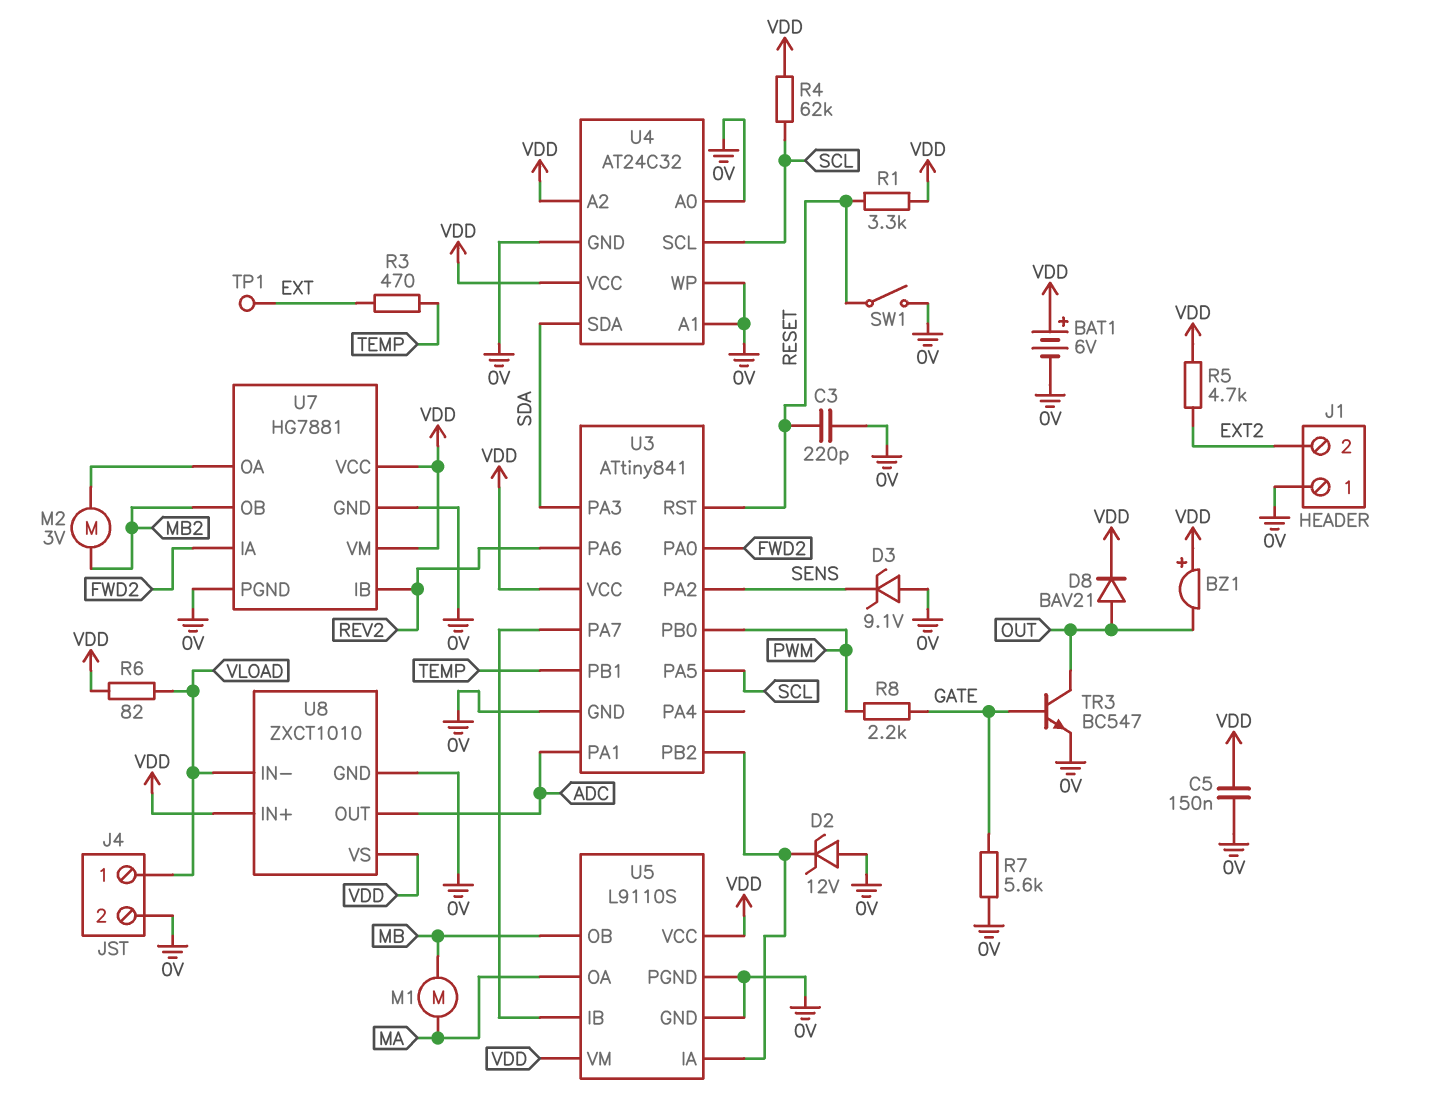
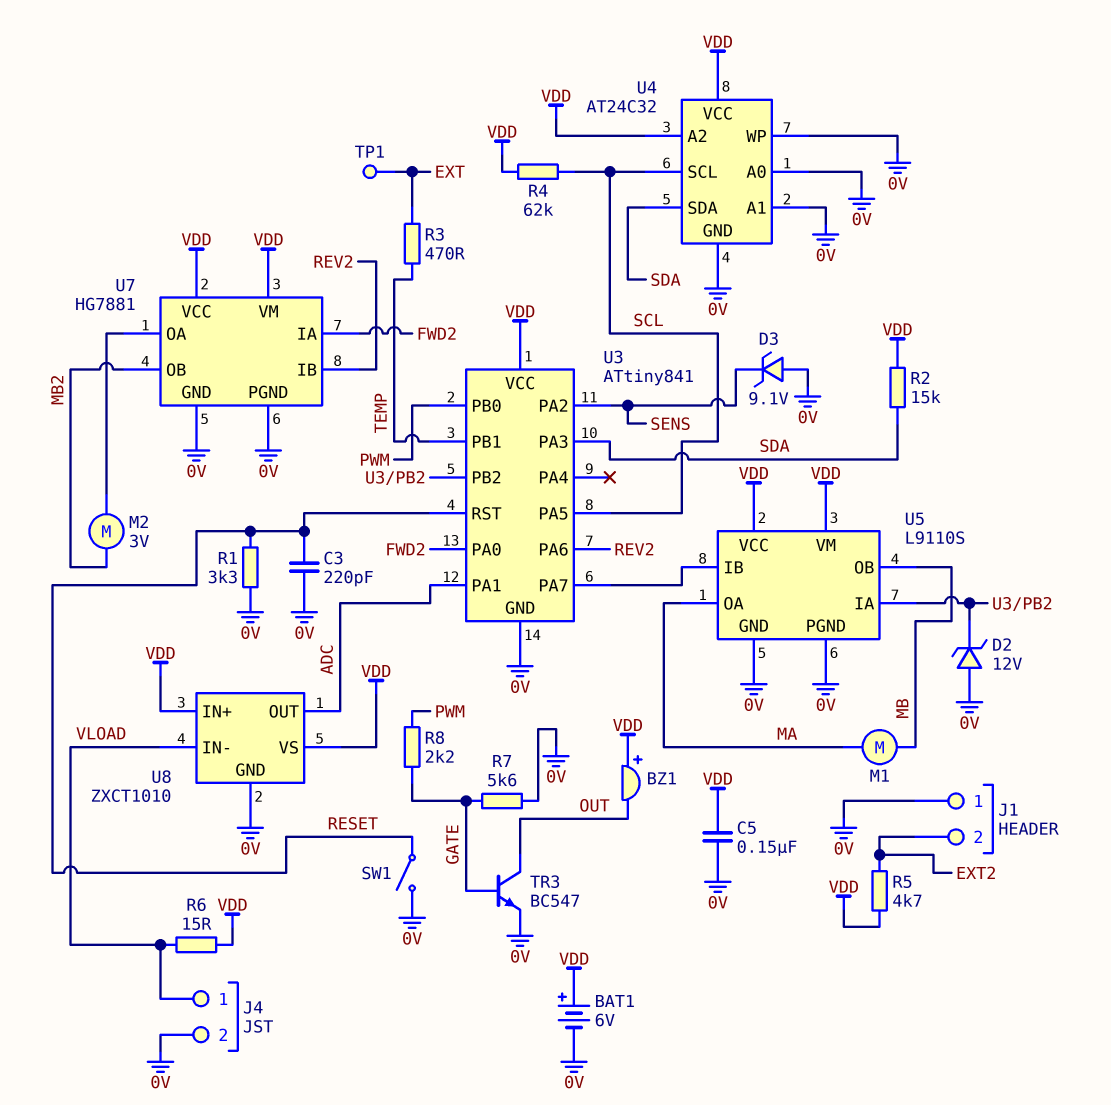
D8: diode BAV21 (A OUT, K VDD) -> none
R1: 3.3k (RESET, VDD) -> 3.3k (0V, RESET)
R2: none -> 15k (SDA, VDD)
R6: 82 (VDD, VLOAD) -> 15 (VDD, VLOAD)

